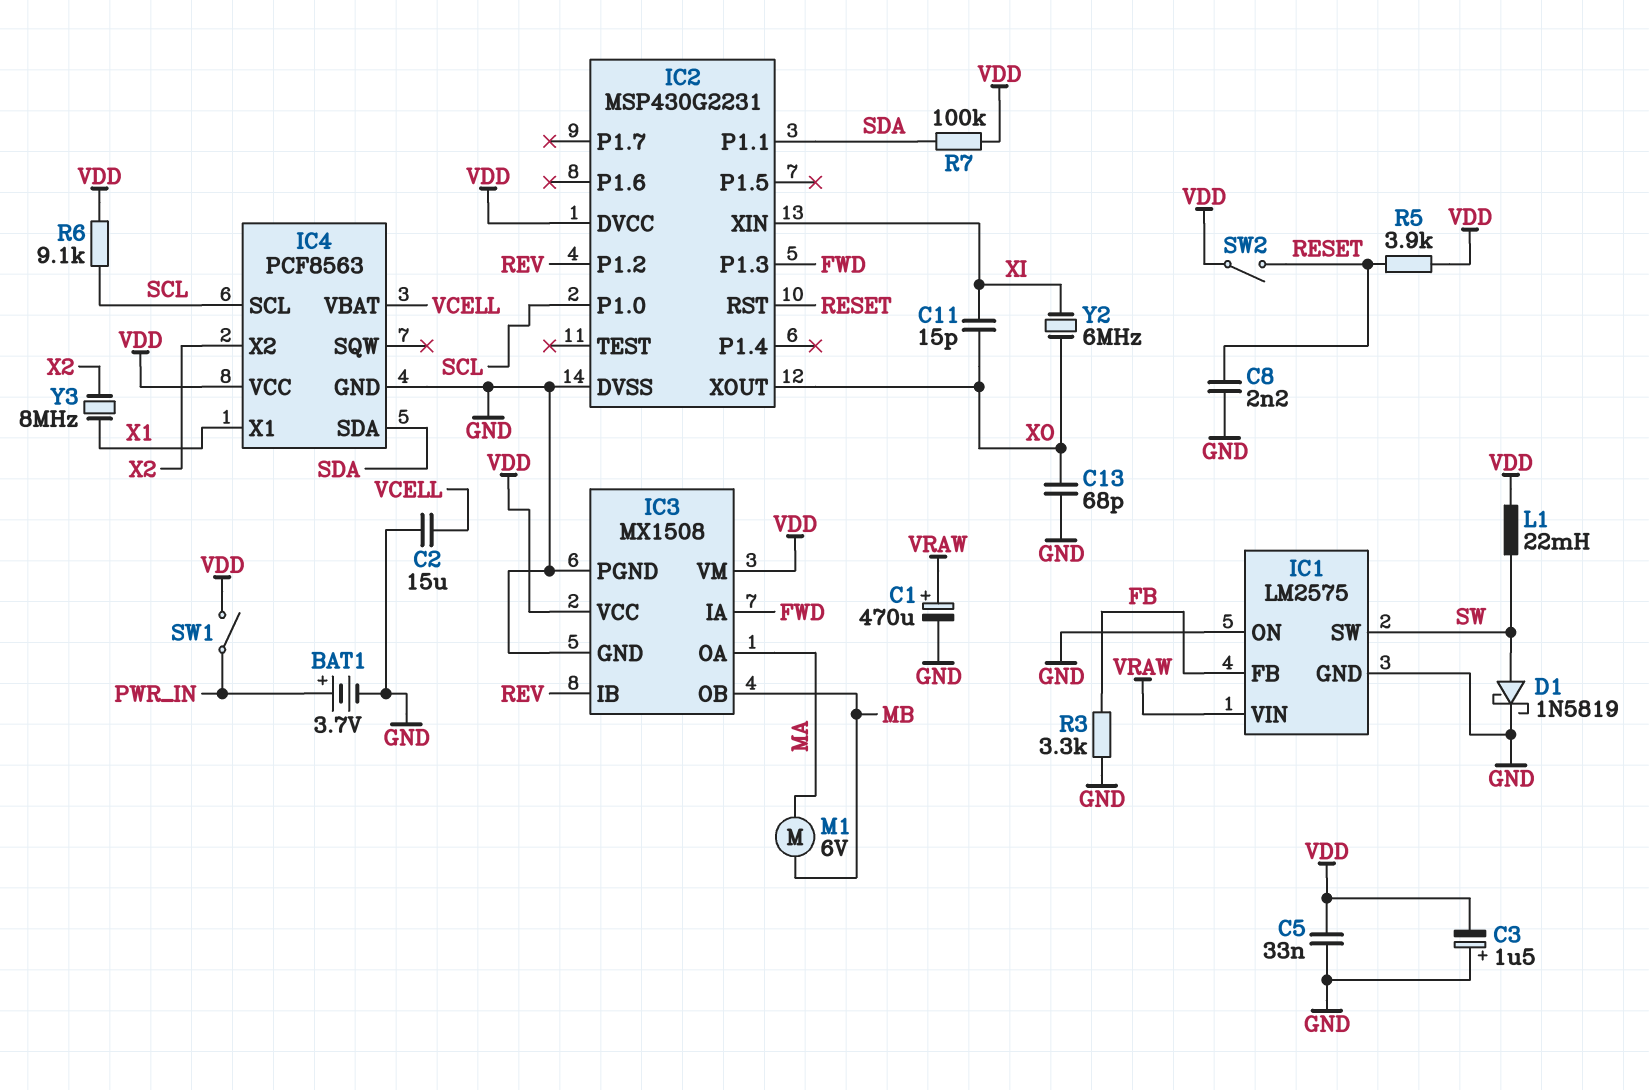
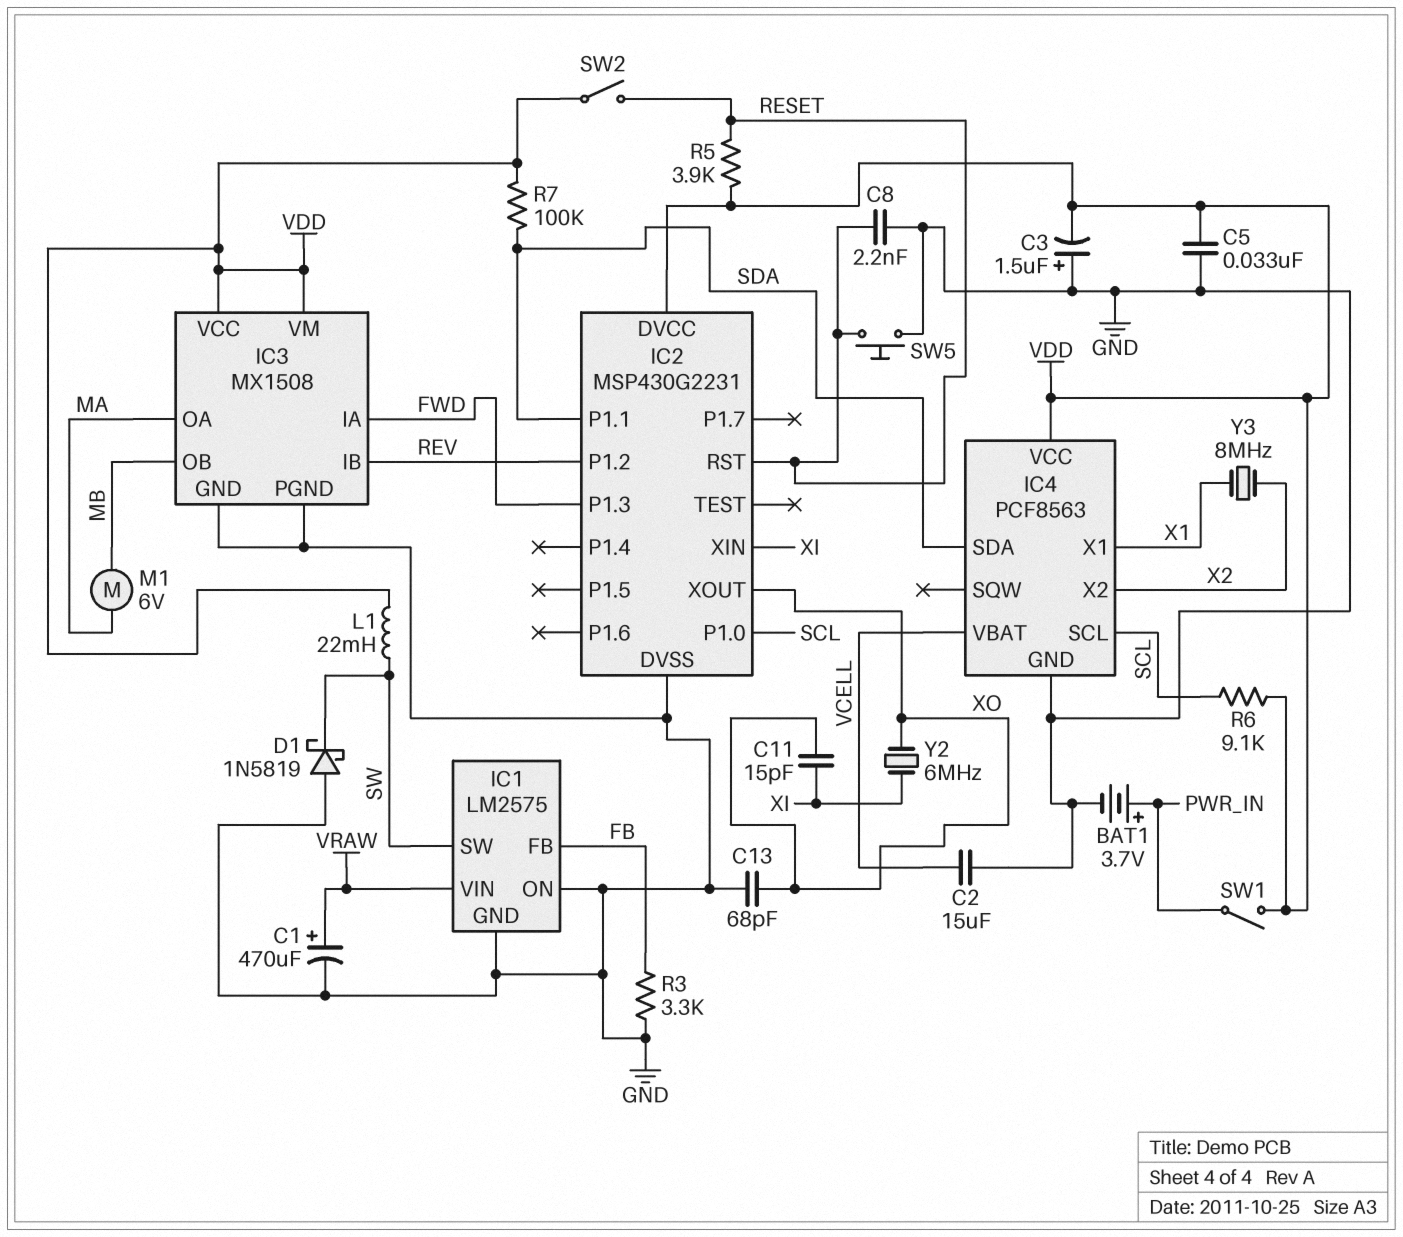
D1: schottky 1N5819 (A SW, K GND) -> schottky 1N5819 (A GND, K SW)
SW5: none -> button (GND, RESET)

